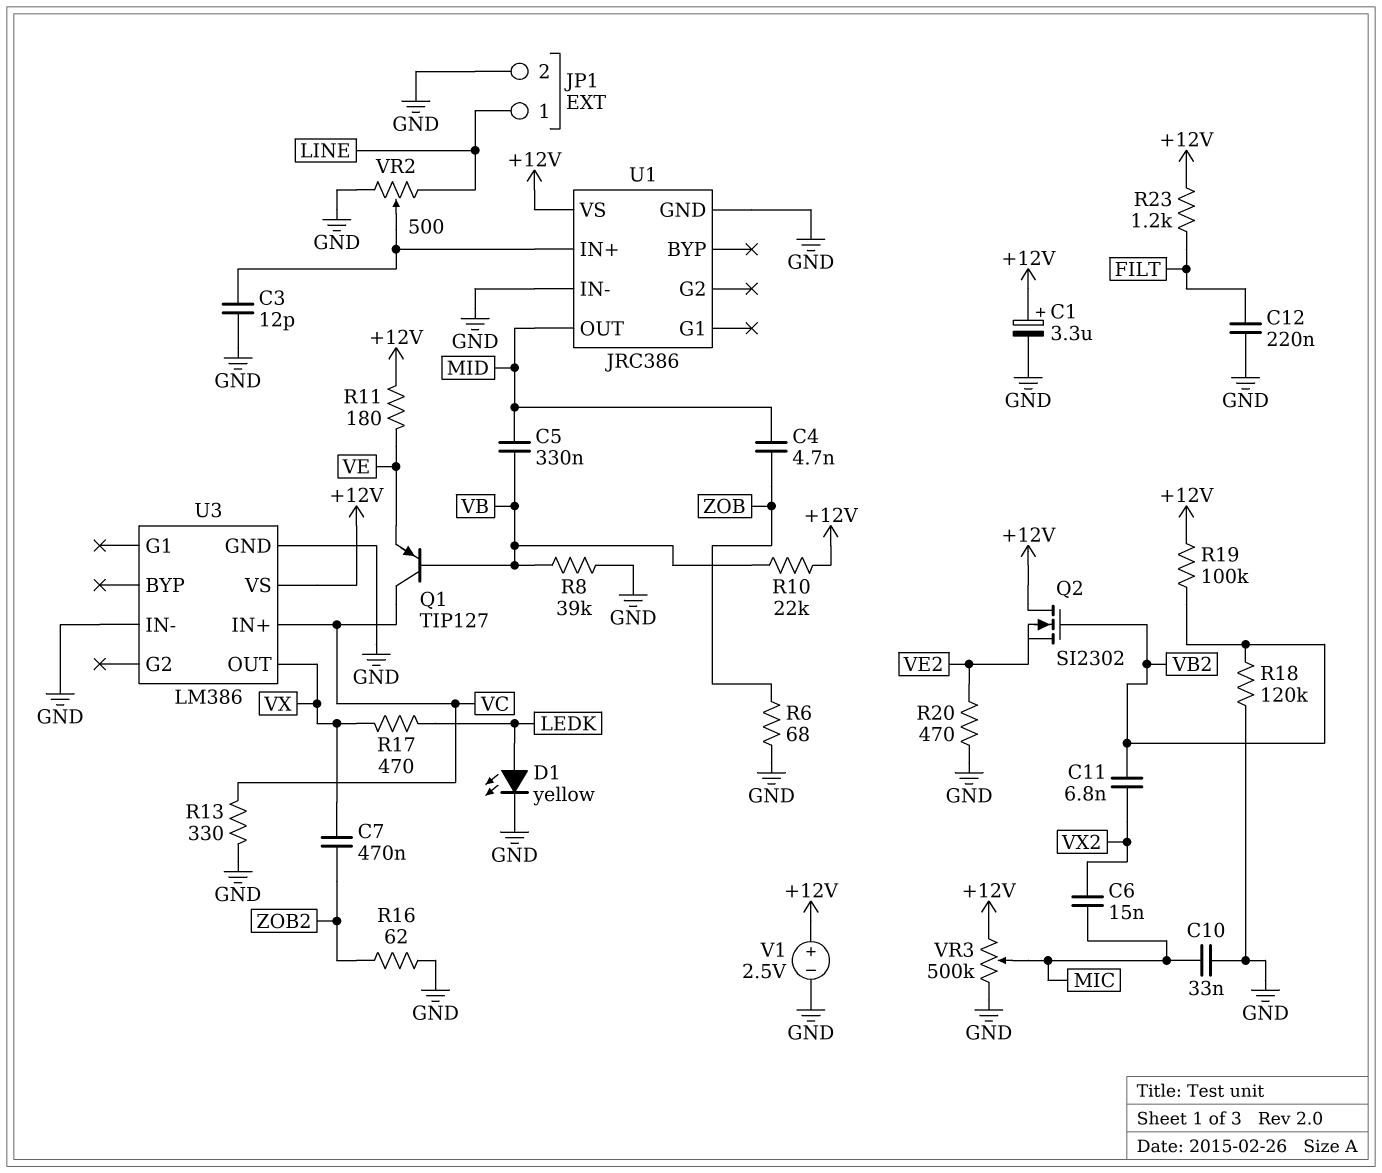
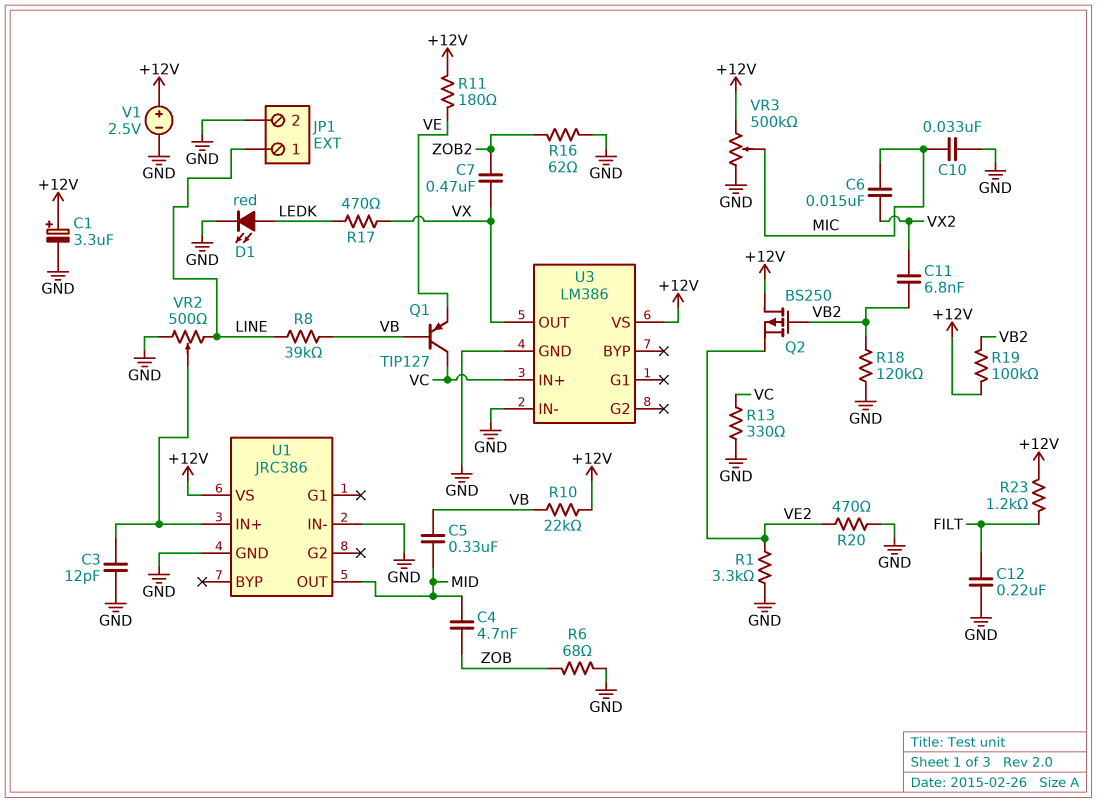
D1: LED yellow (A LEDK, K GND) -> LED red (A LEDK, K GND)
Q2: NMOS SI2302 (G VB2, D +12V, S VE2) -> PMOS BS250 (G VB2, D +12V, S VE2)
R1: none -> 3.3k (GND, VE2)
R8: 39k (GND, VB) -> 39k (LINE, VB)

